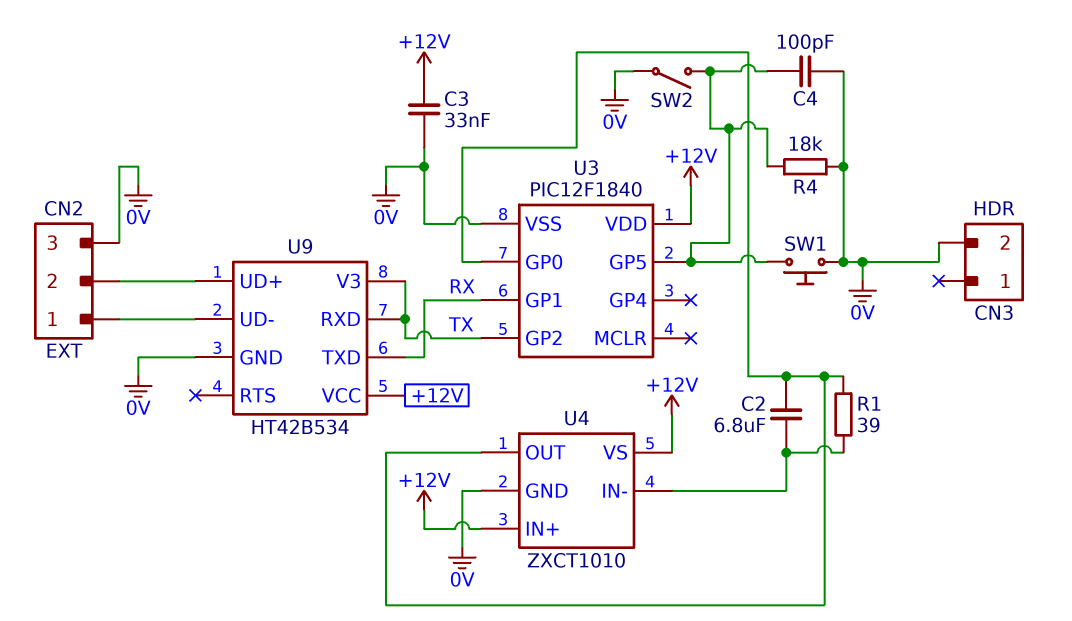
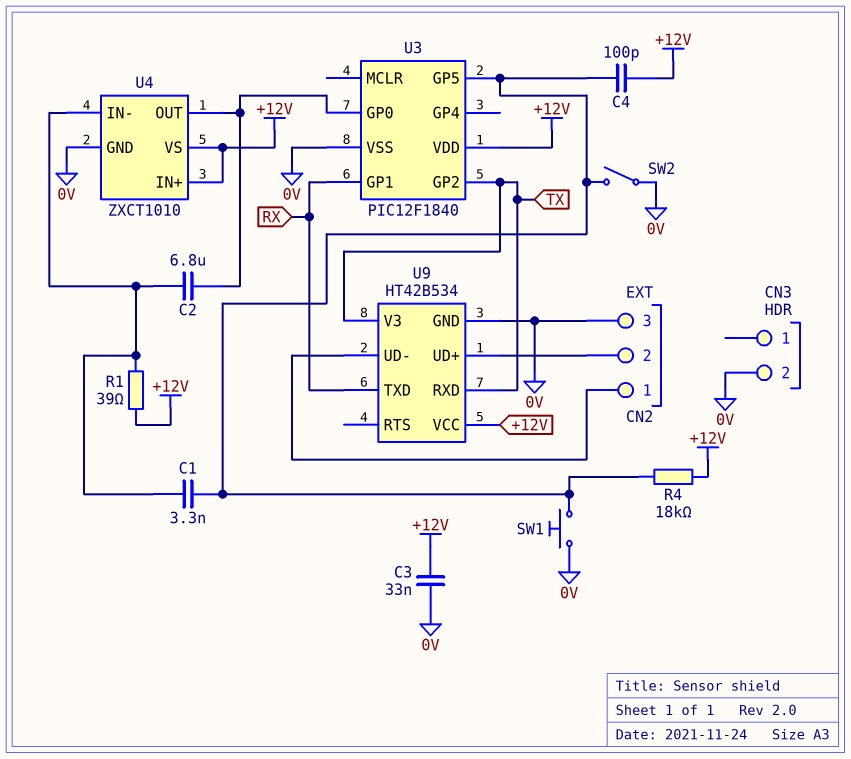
C1: none -> 3.3nF (U3/GP5, U4/IN-)
C4: 100pF (0V, U3/GP5) -> 100pF (+12V, U3/GP5)
R1: 39 (U3/GP0, U4/IN-) -> 39 (+12V, U4/IN-)
R4: 18k (0V, U3/GP5) -> 18k (+12V, U3/GP5)

